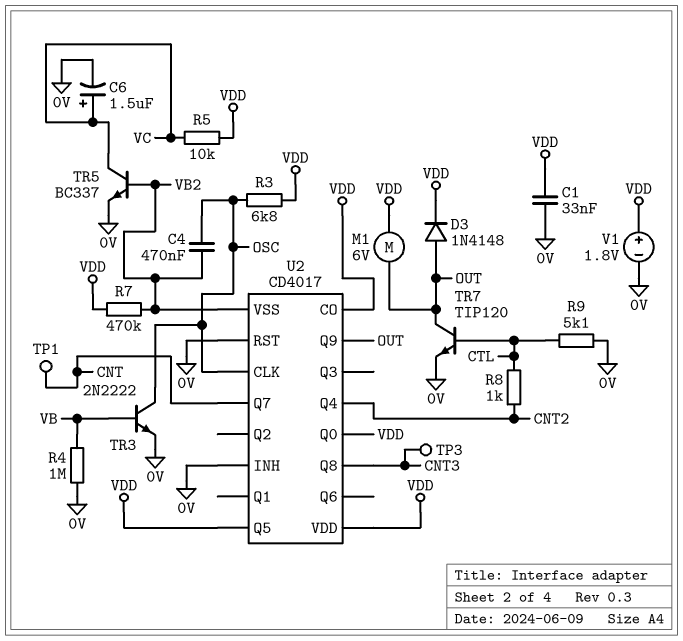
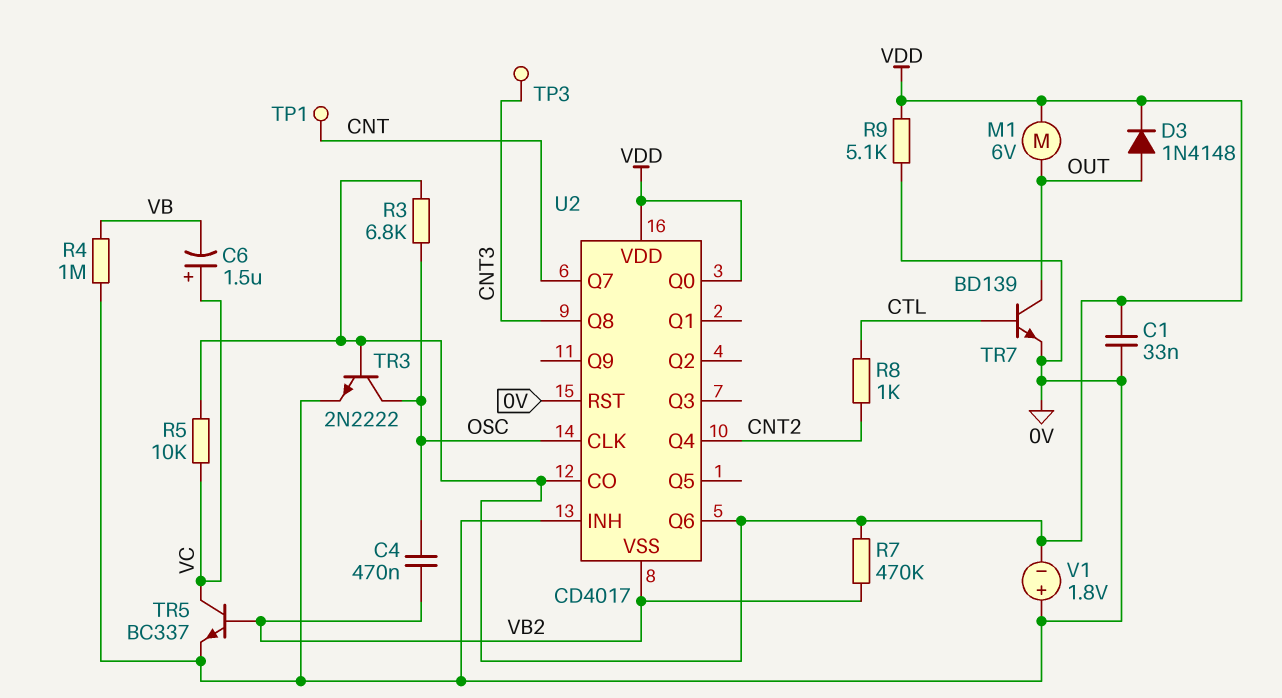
C6: 1.5uF (plus VC, minus 0V) -> 1.5uF (plus VC, minus VB)
R9: 5.1k (0V, CTL) -> 5.1k (0V, VDD)
TR3: NPN 2N2222 (B VB, C OSC, E 0V) -> NPN 2N2222 (B VDD, C OSC, E 0V)
TR7: NPN TIP120 (B CTL, C OUT, E 0V) -> NPN BD139 (B CTL, C OUT, E 0V)
U2 pin Q5: VDD -> none
U2 pin Q6: none -> VDD
U2 pin Q9: OUT -> none
V1: 1.8V (plus VDD, minus 0V) -> 1.8V (plus 0V, minus VDD)

